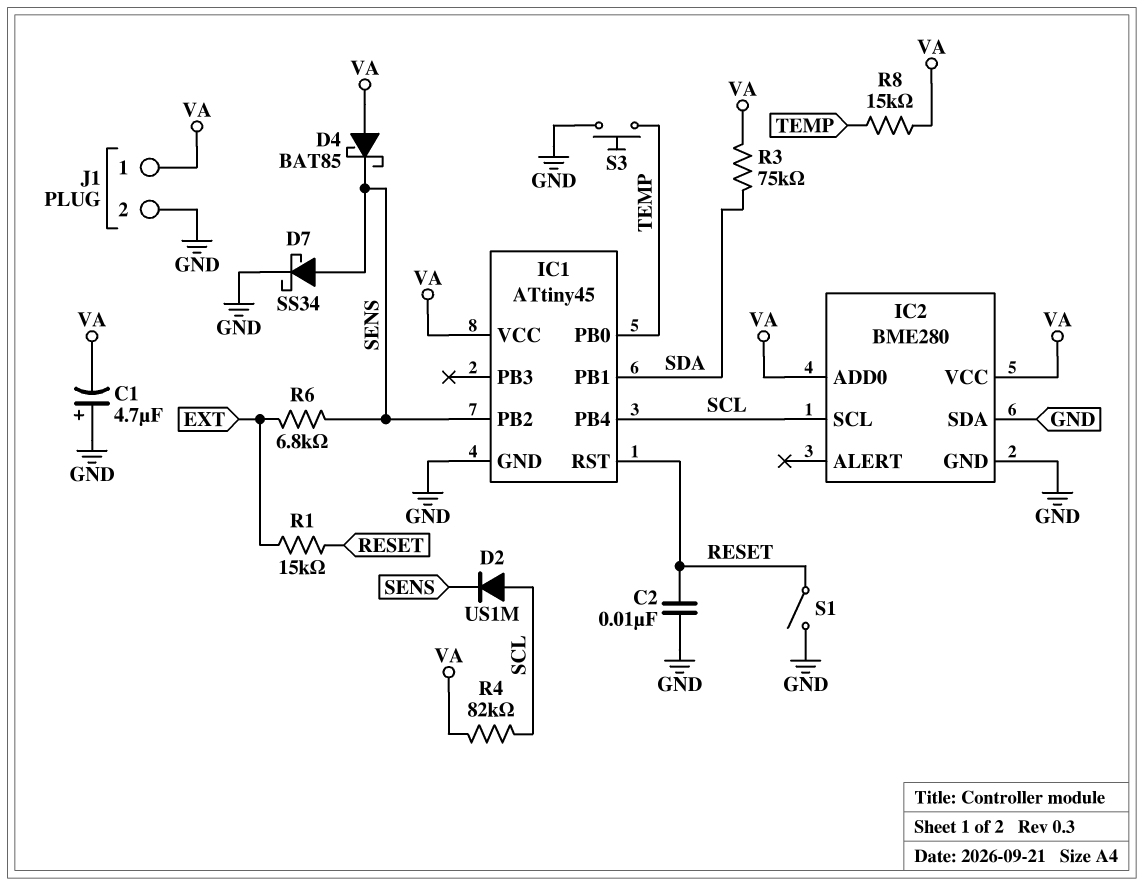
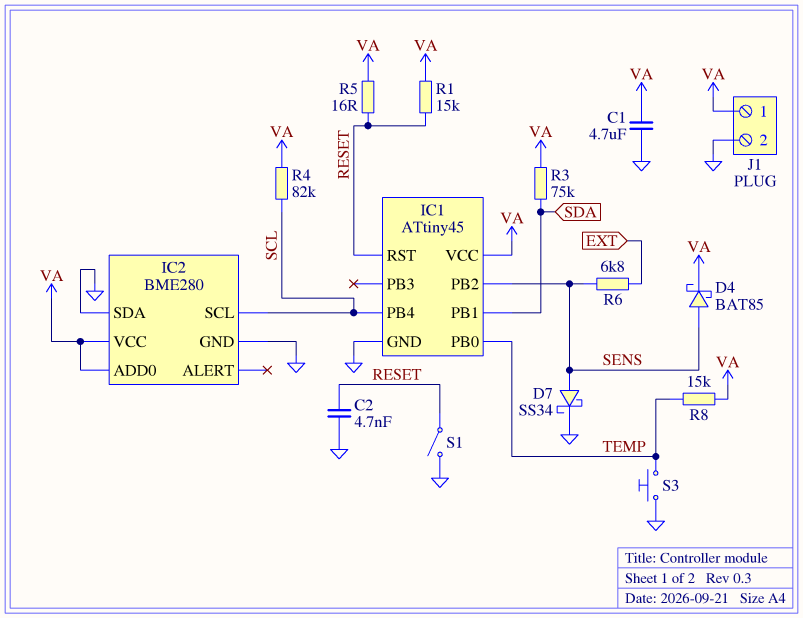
C1: 4.7uF (plus GND, minus VA) -> 4.7uF (GND, VA)
C2: 10nF (GND, RESET) -> 4.7nF (GND, RESET)
D2: diode US1M (A SCL, K SENS) -> none
D4: schottky BAT85 (A VA, K SENS) -> schottky BAT85 (A SENS, K VA)
R1: 15k (EXT, RESET) -> 15k (RESET, VA)
R5: none -> 16 (RESET, VA)

